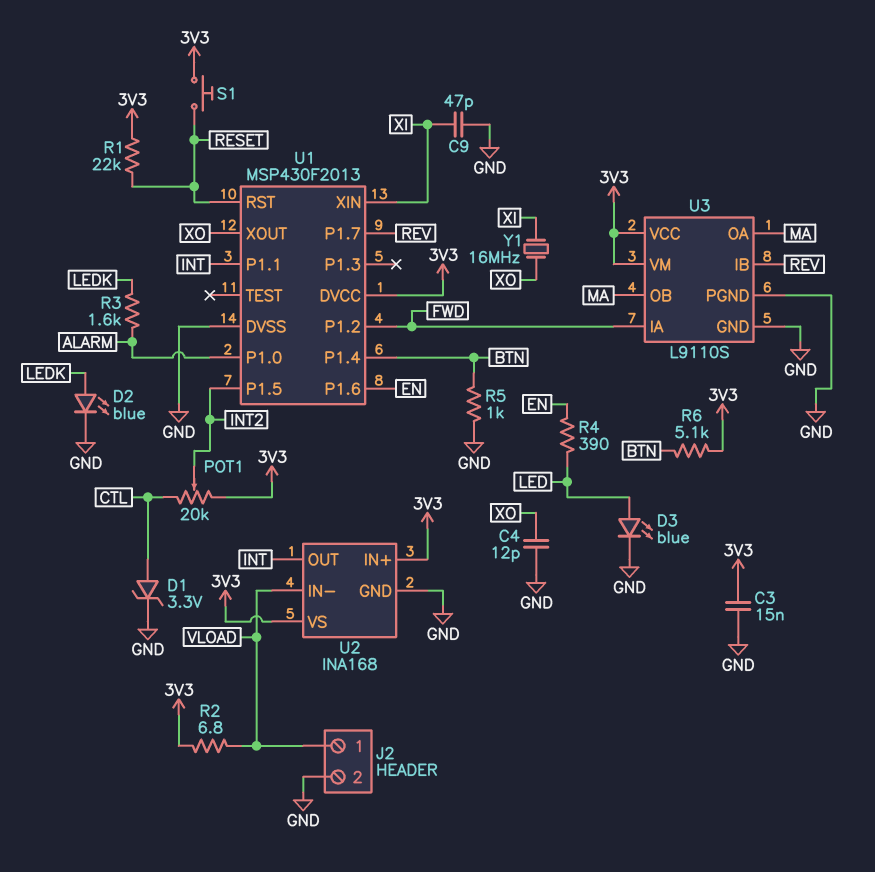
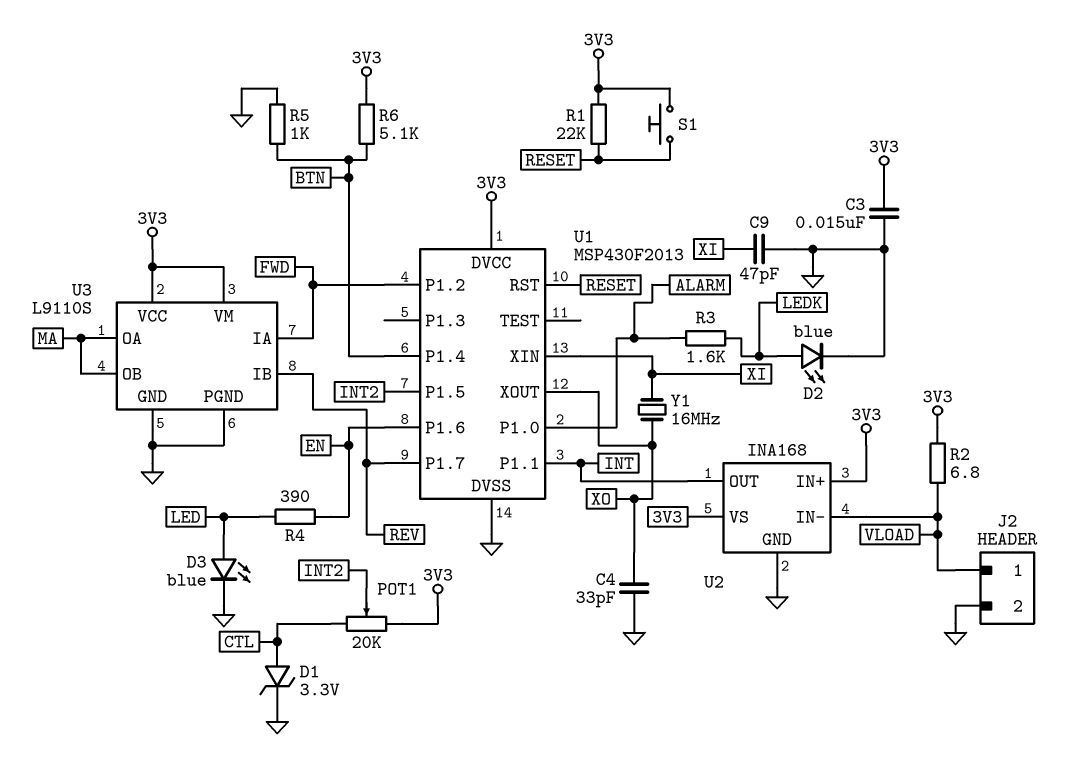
C4: 12pF (GND, XO) -> 33pF (GND, XO)

